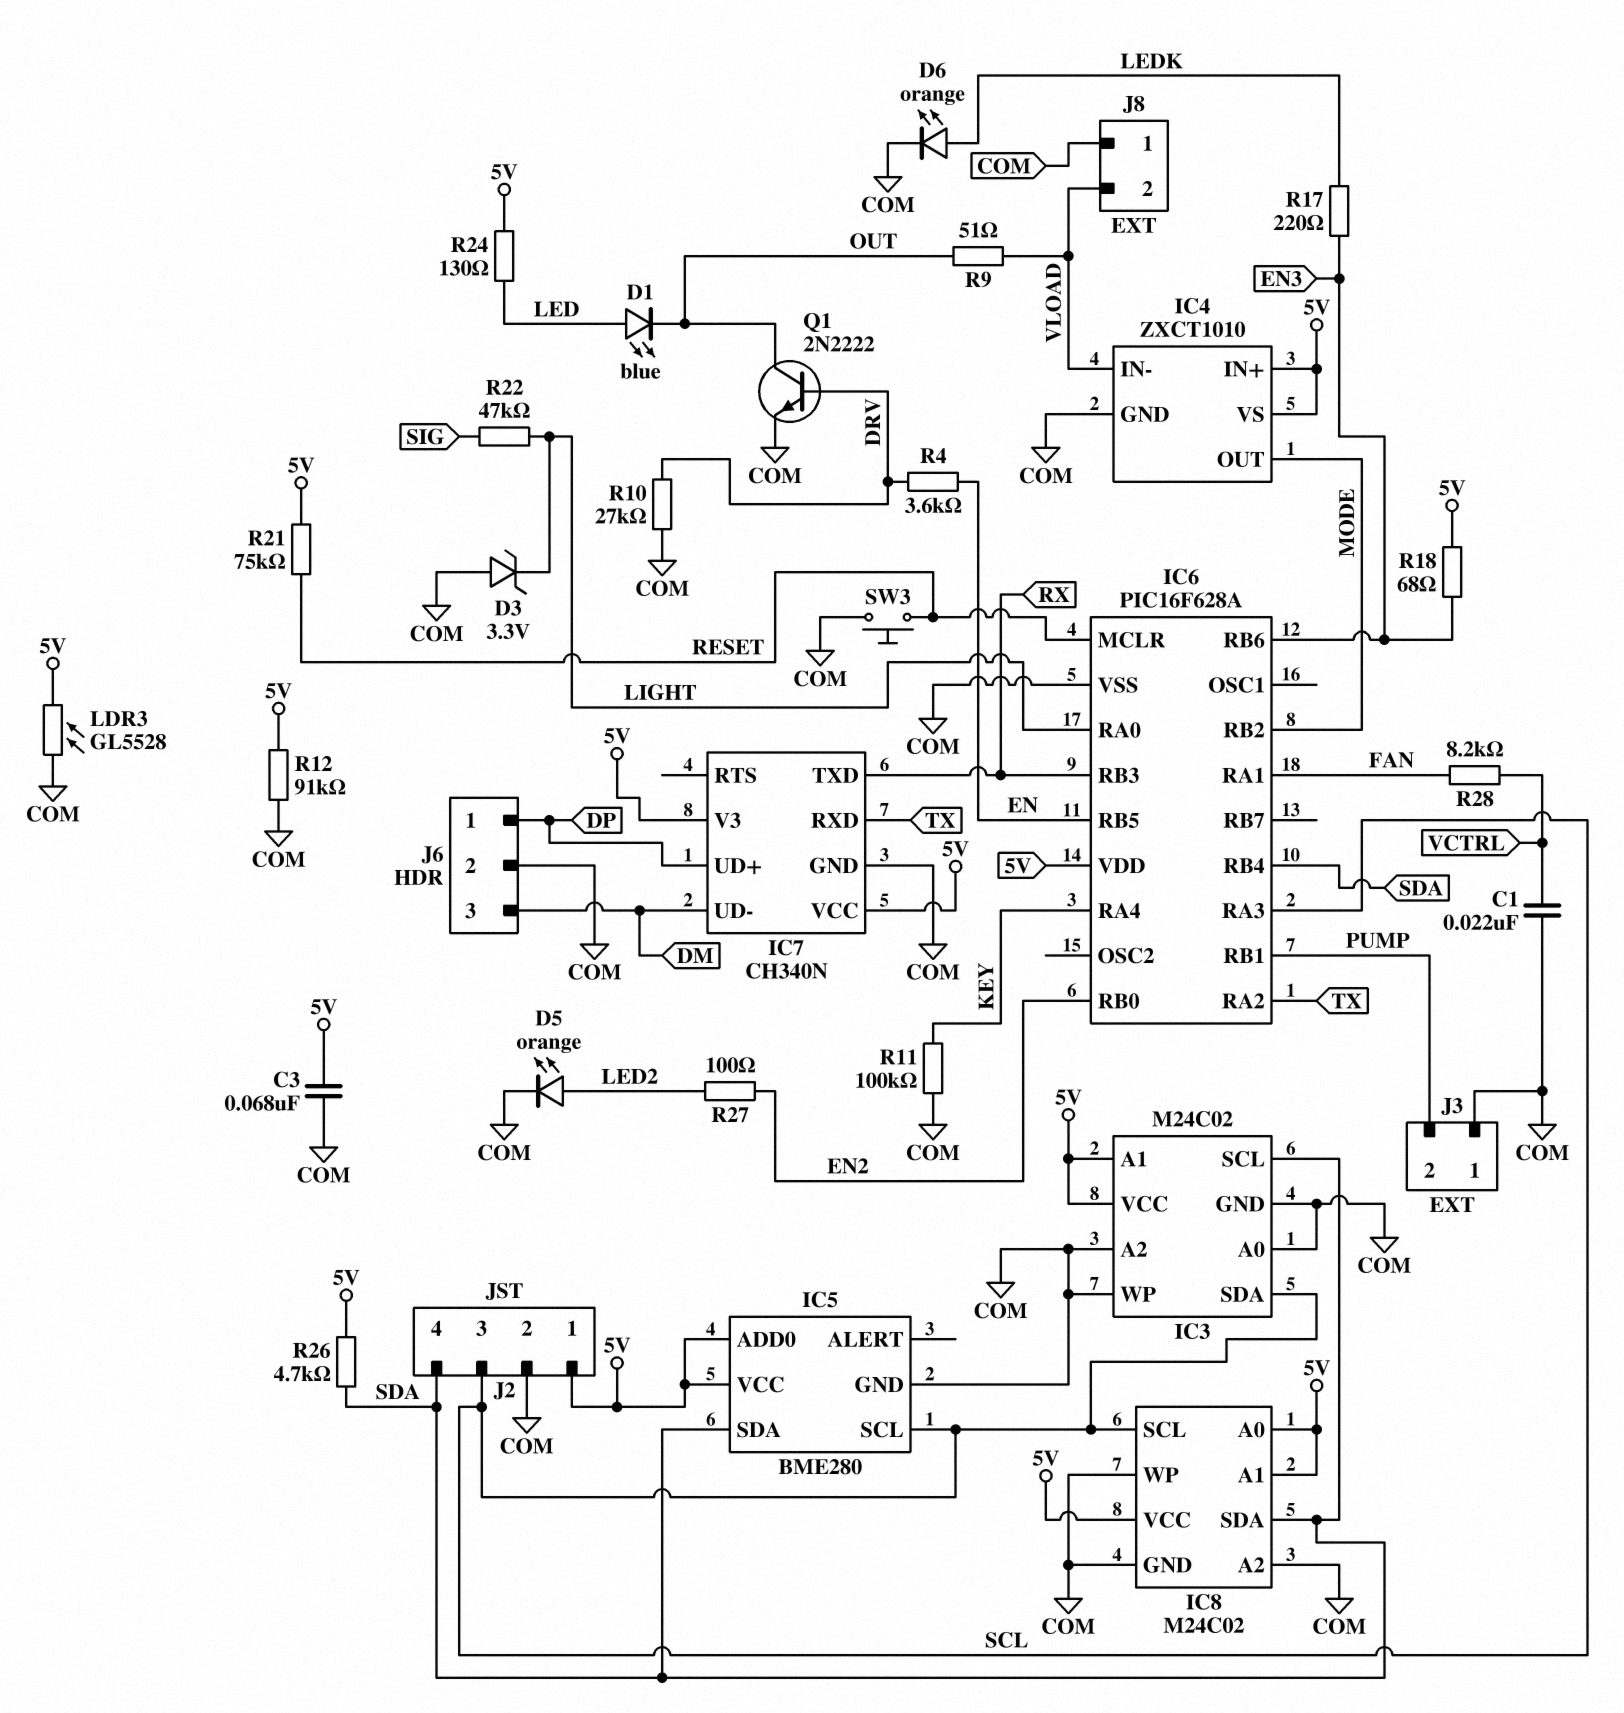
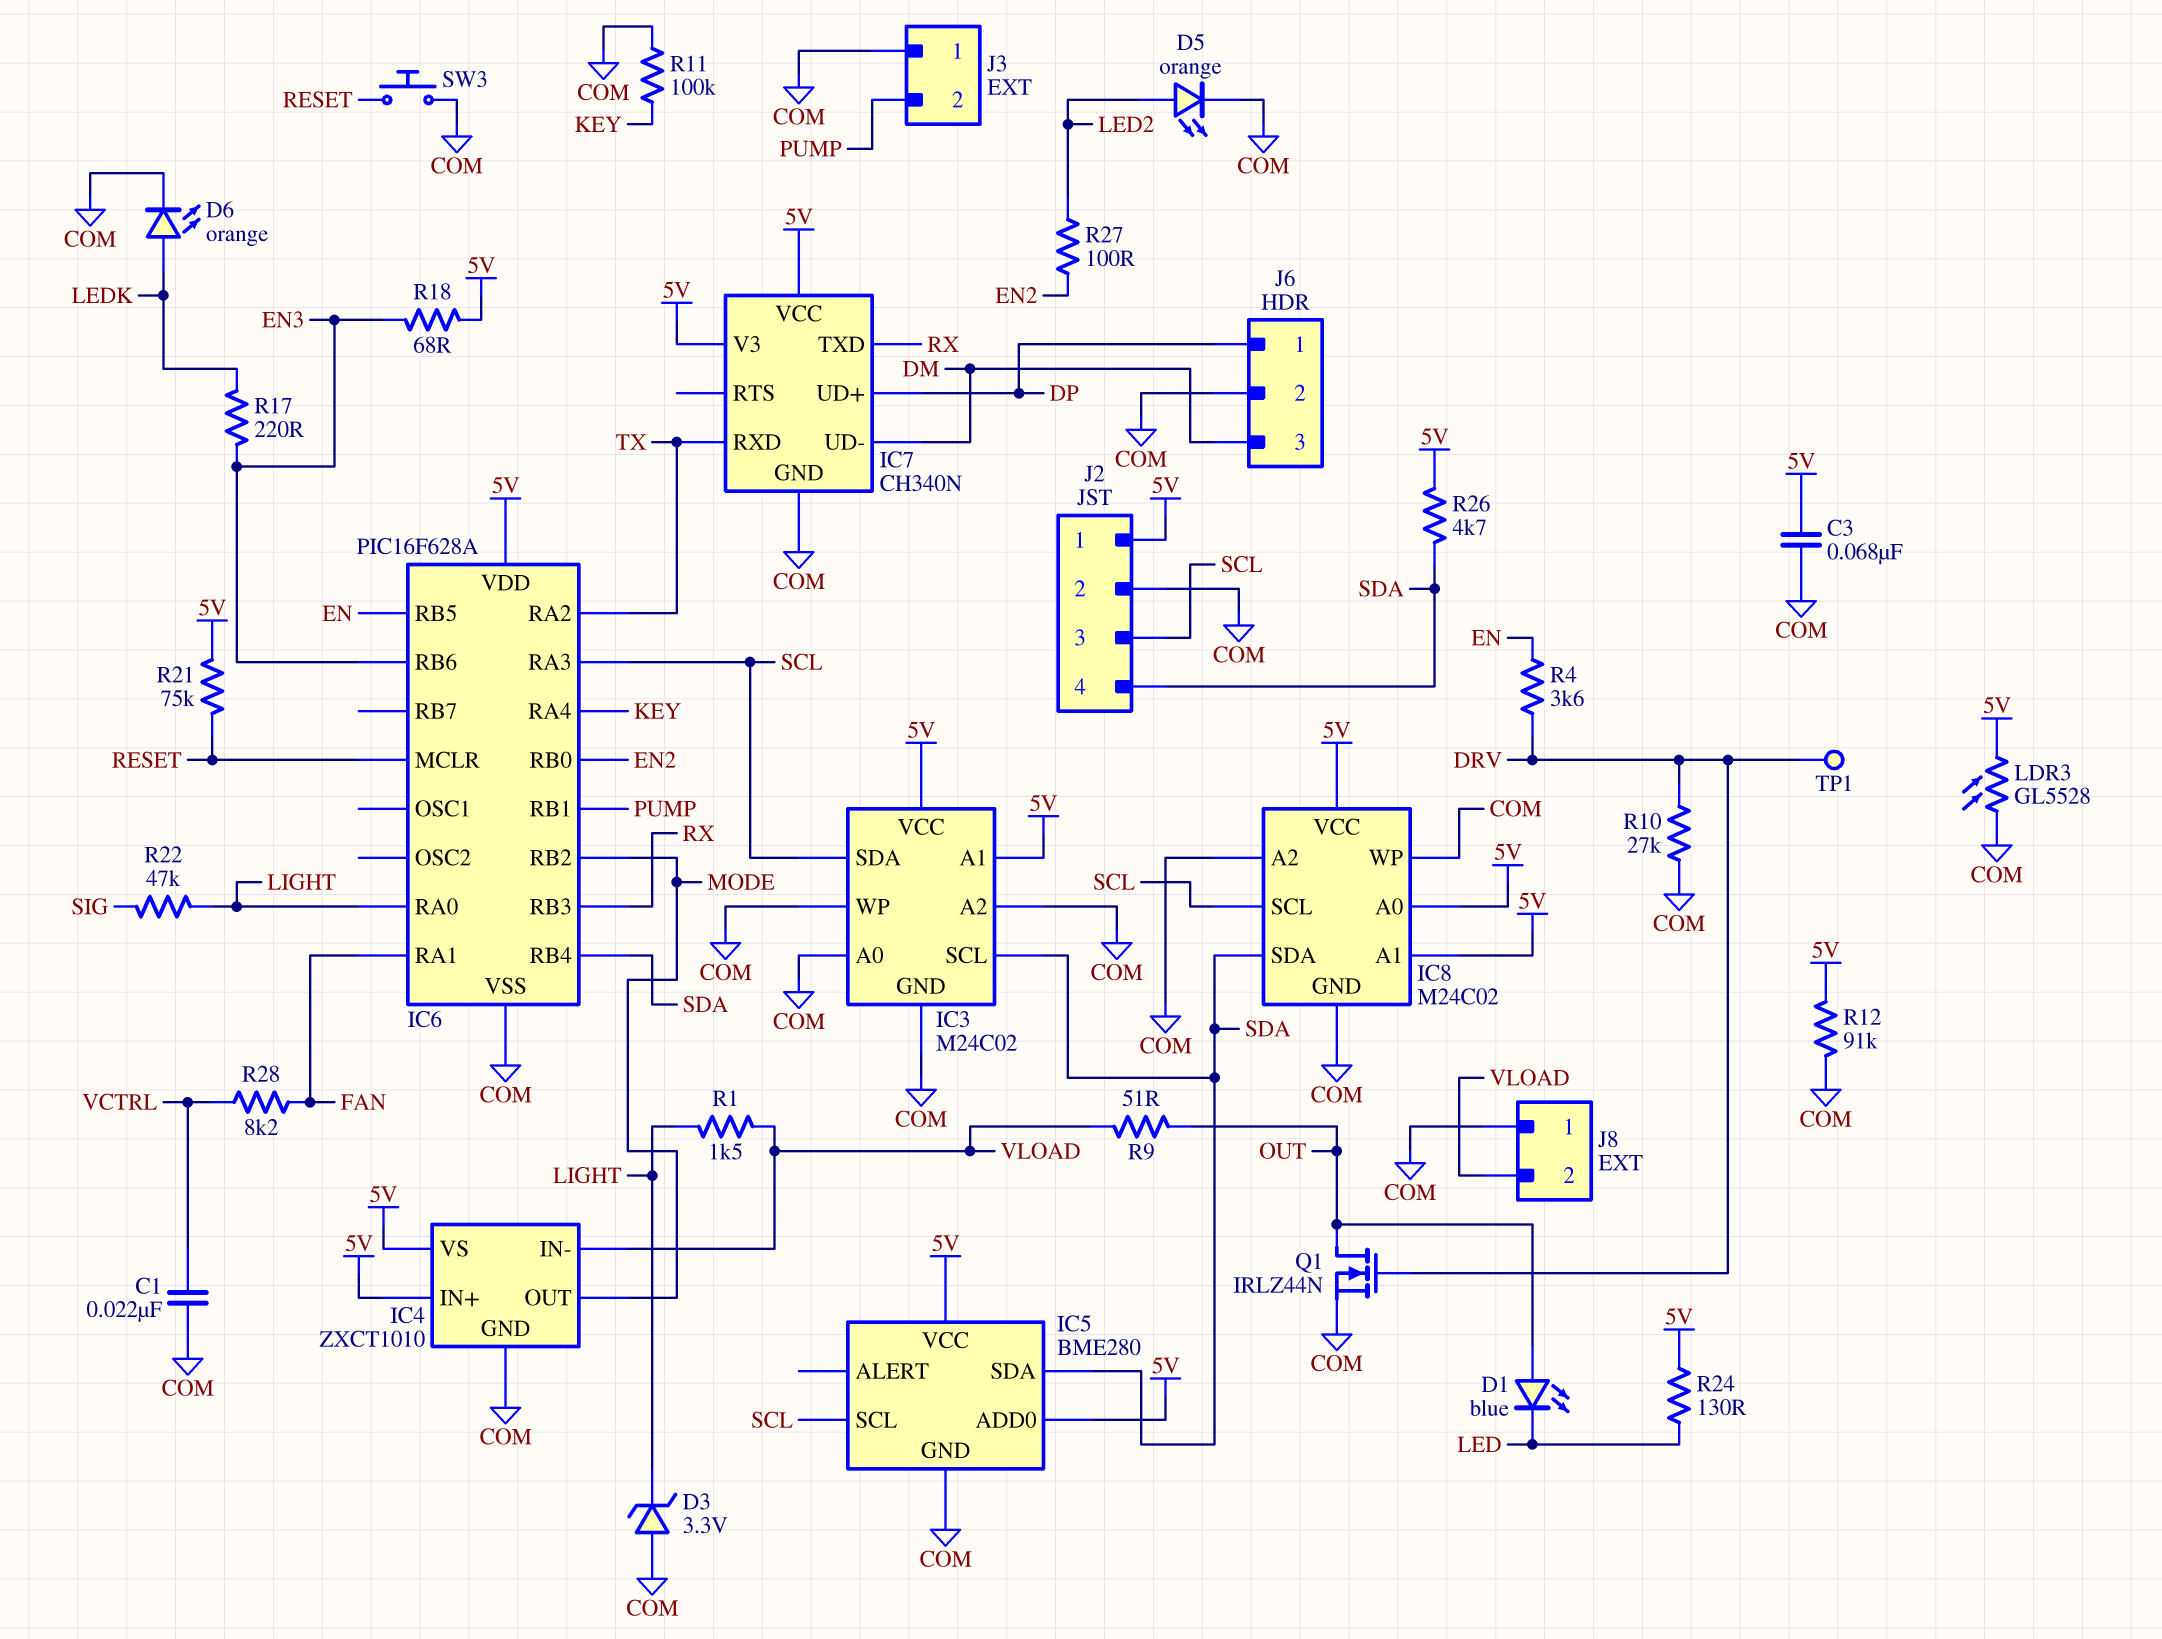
D1: LED blue (A LED, K OUT) -> LED blue (A OUT, K LED)
Q1: NPN 2N2222 (B DRV, C OUT, E COM) -> NMOS IRLZ44N (G DRV, D OUT, S COM)
R1: none -> 1.5k (LIGHT, VLOAD)
TP1: none -> test point (DRV)

